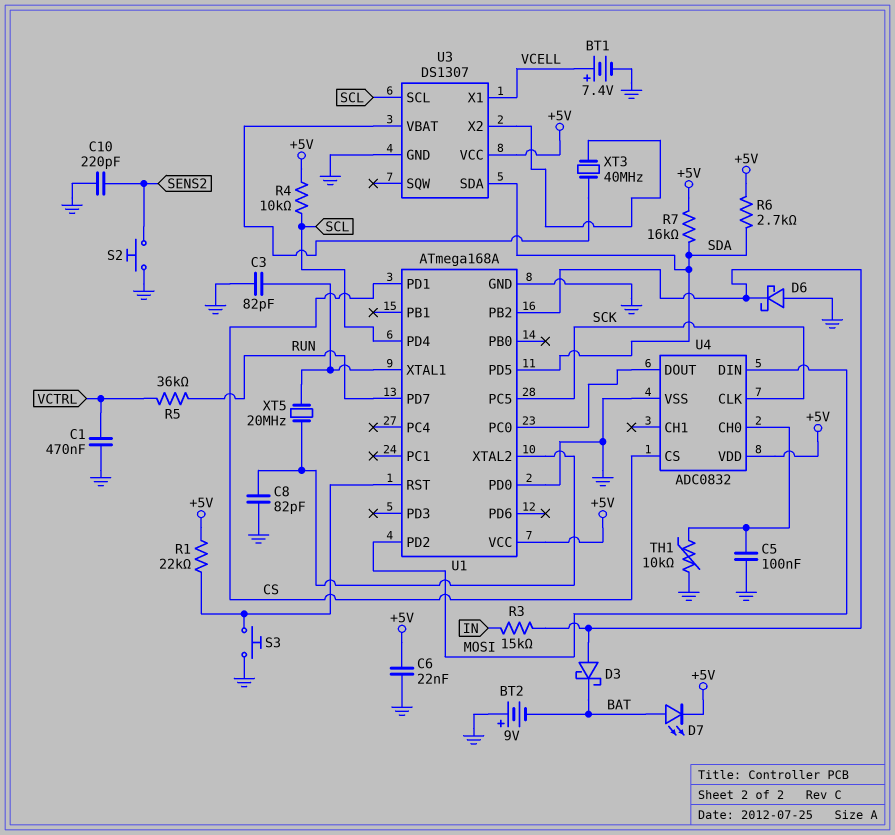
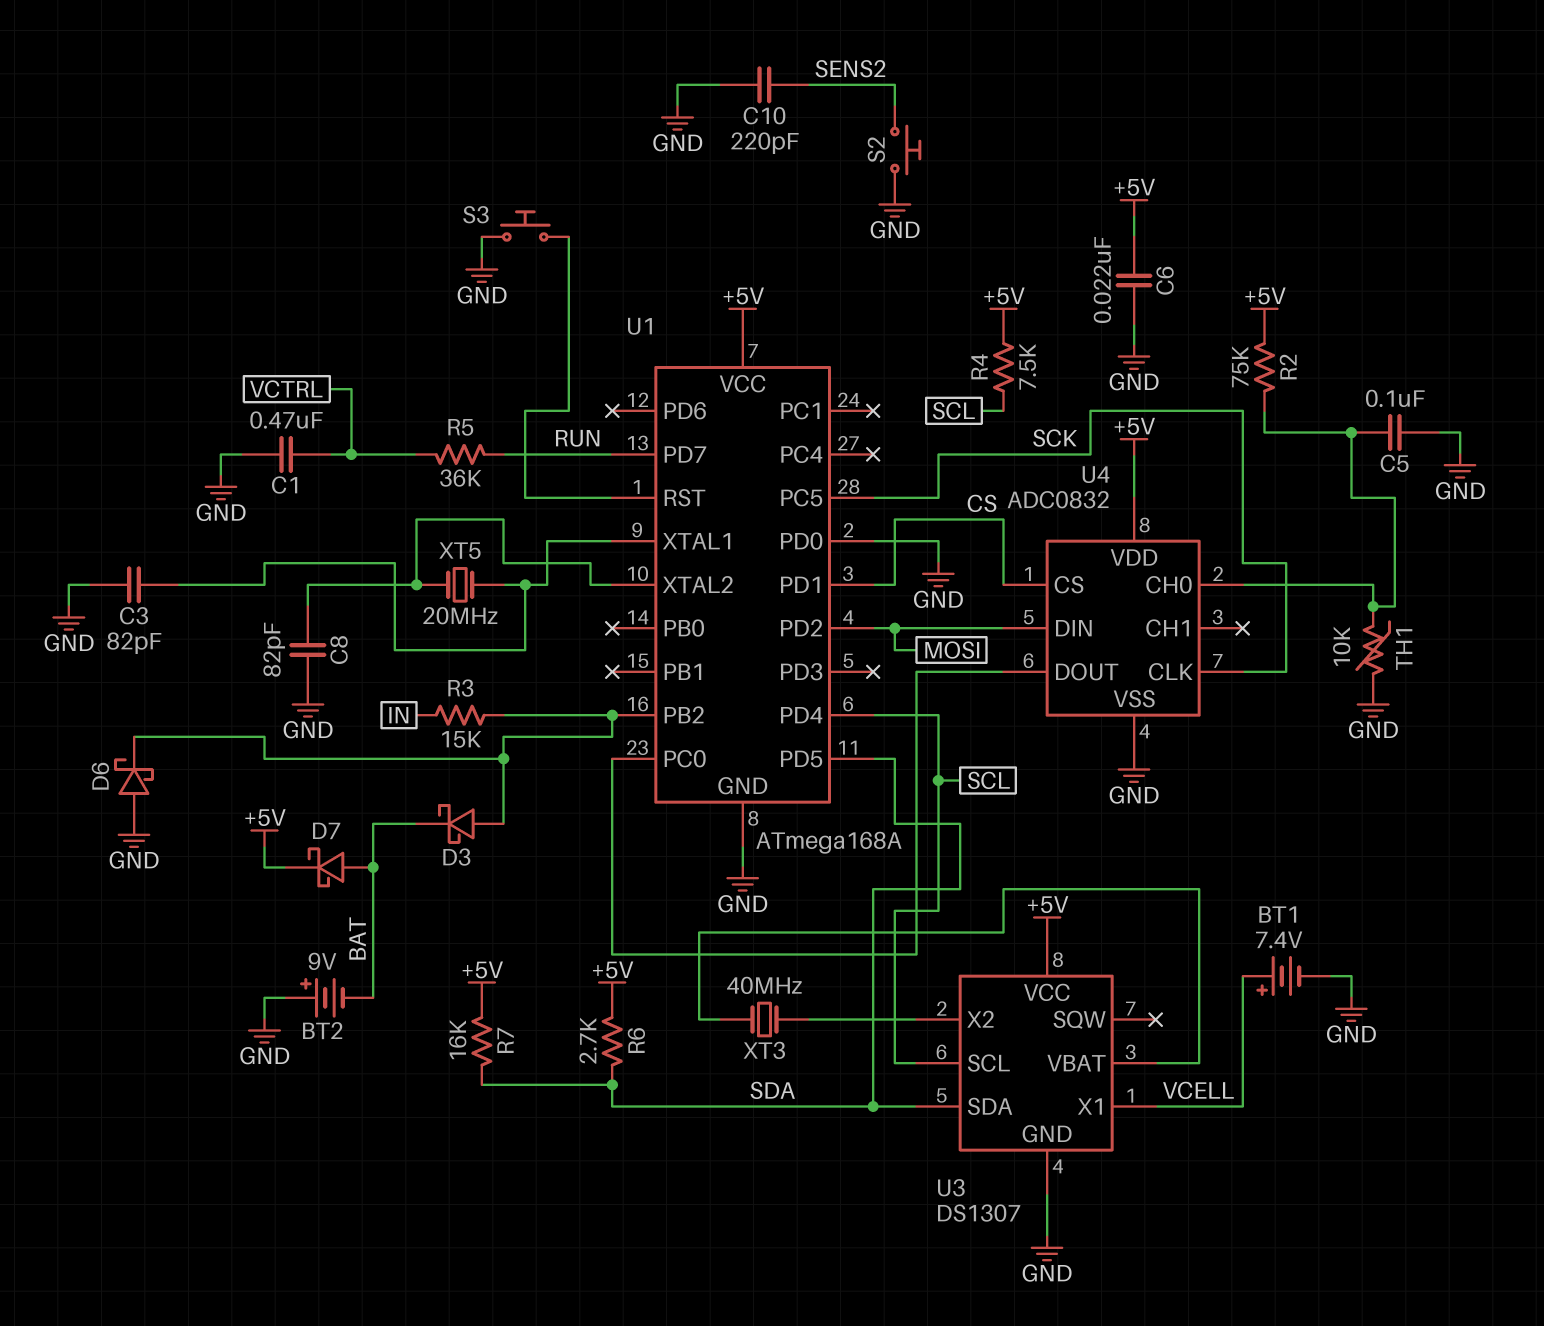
D7: LED (A BAT, K +5V) -> schottky (A BAT, K +5V)
R1: 22k (+5V, U1/RST) -> none
R2: none -> 75k (+5V, U4/CH0)
R4: 10k (+5V, SCL) -> 7.5k (+5V, SCL)

